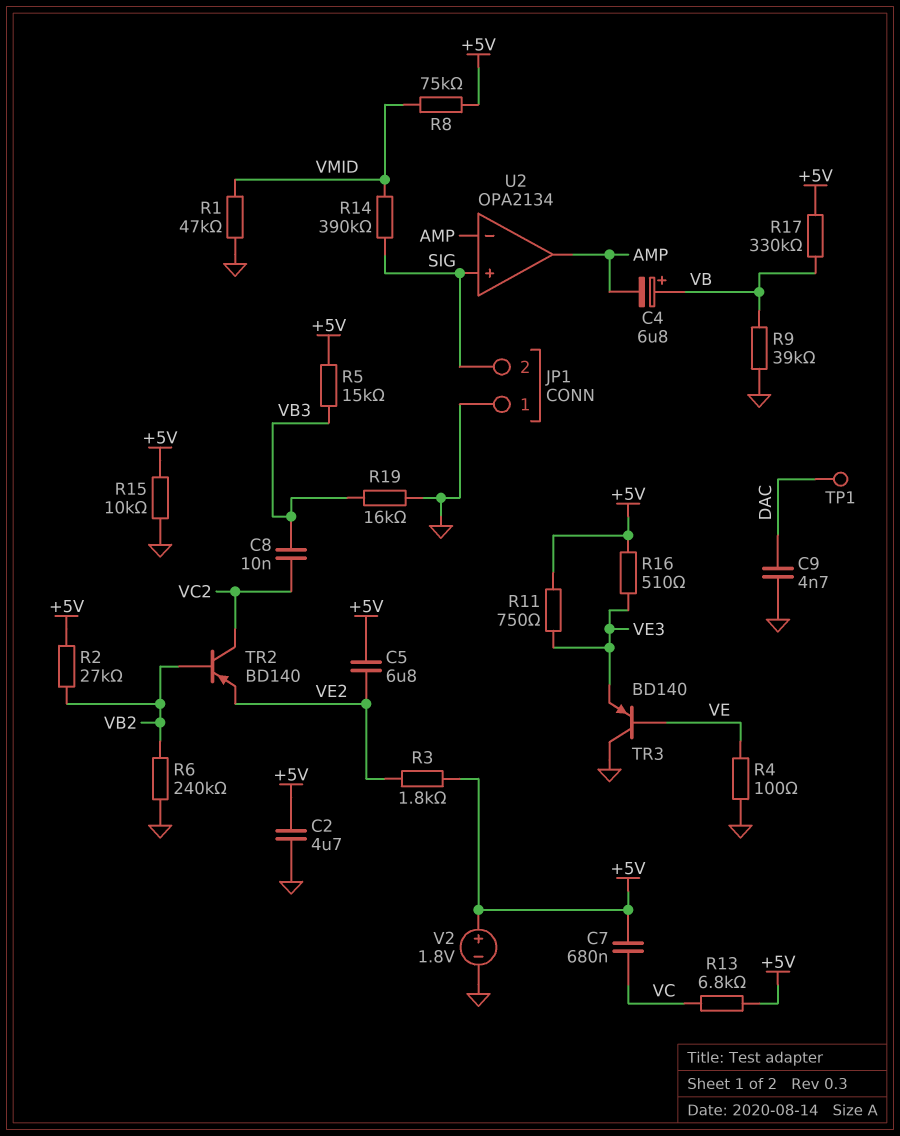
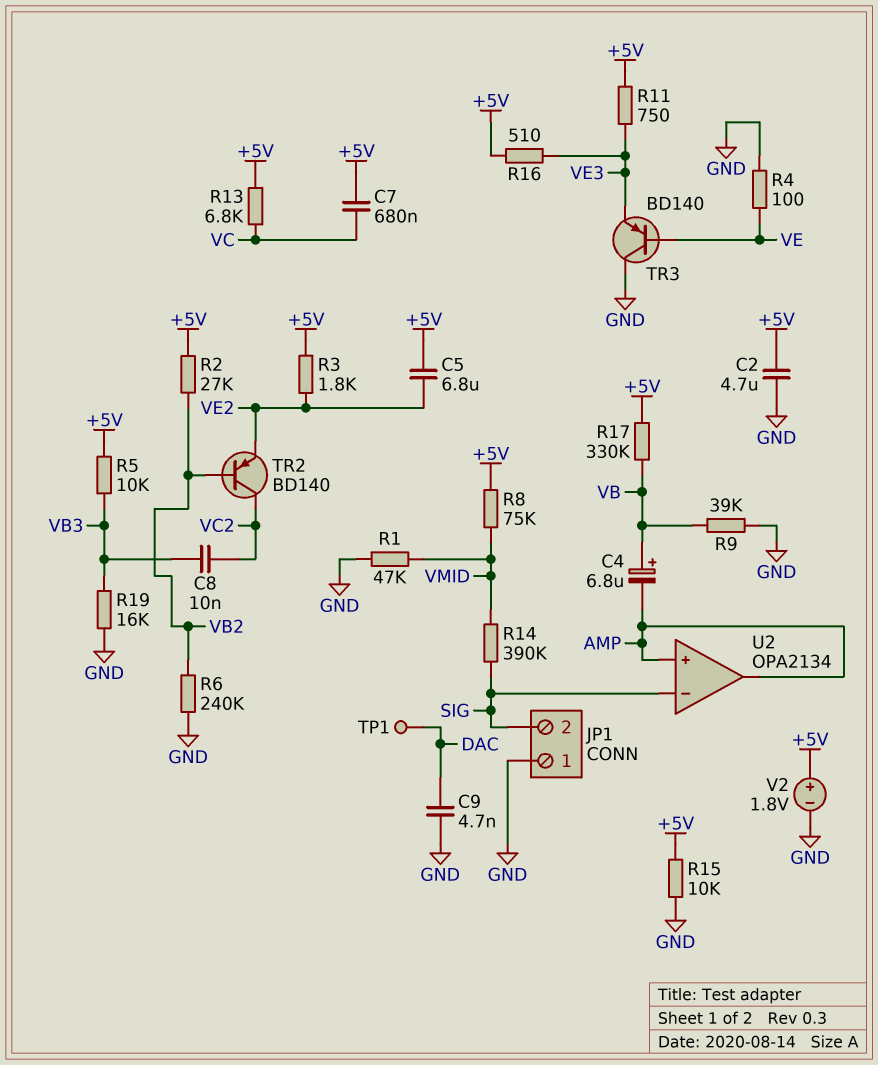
R5: 15k (+5V, VB3) -> 10k (+5V, VB3)
U2 pin in+: SIG -> AMP
U2 pin in-: AMP -> SIG

